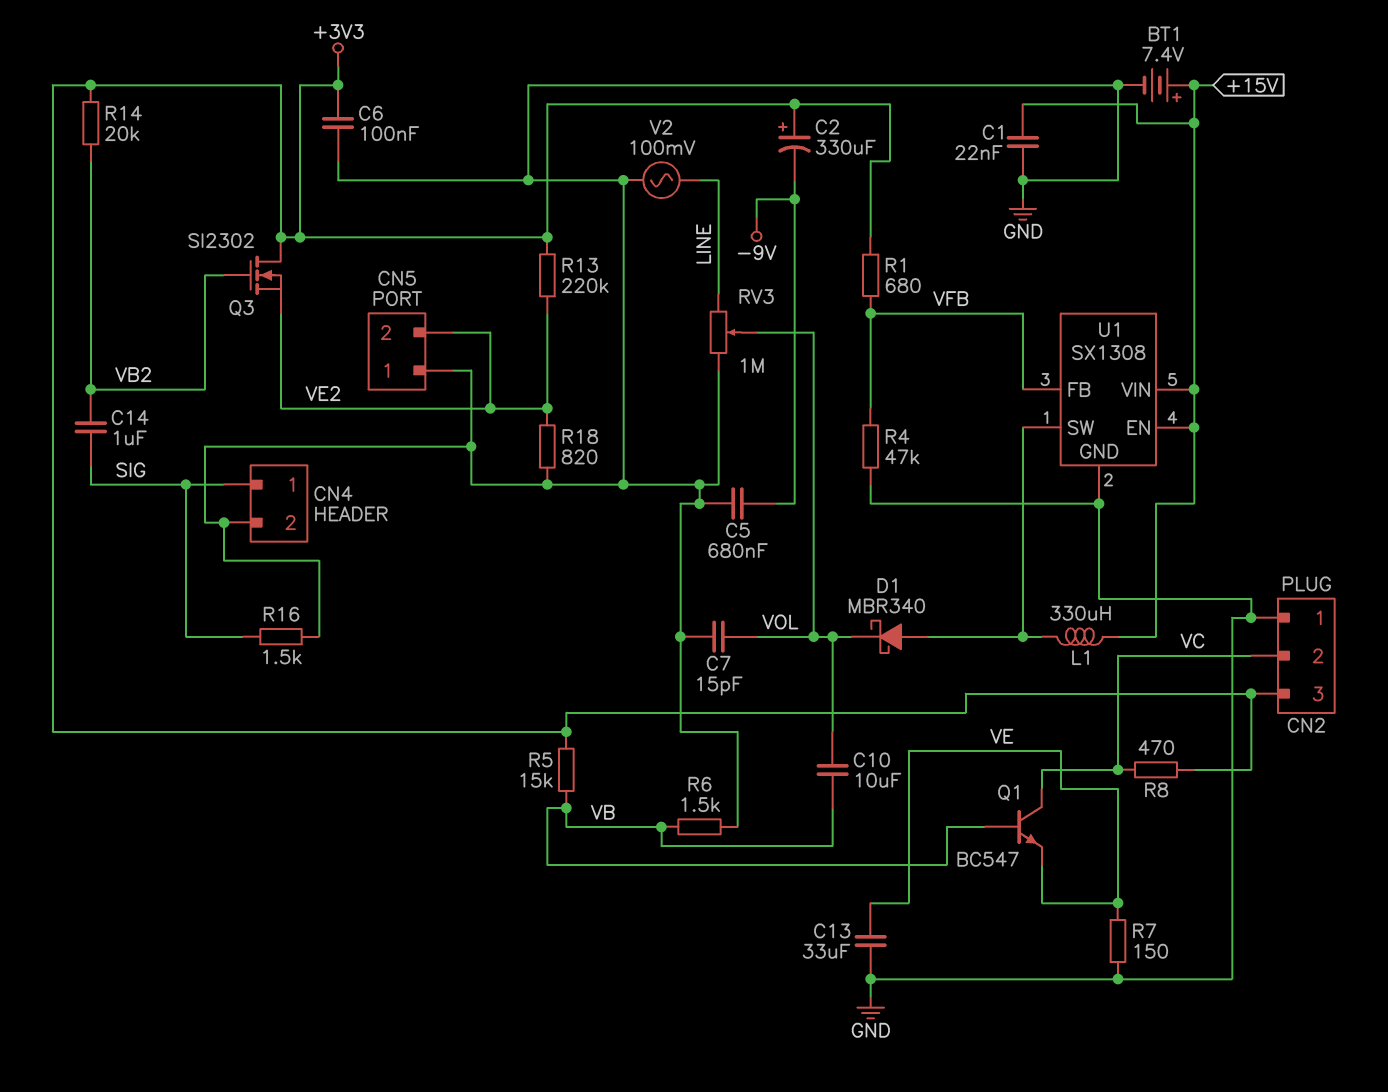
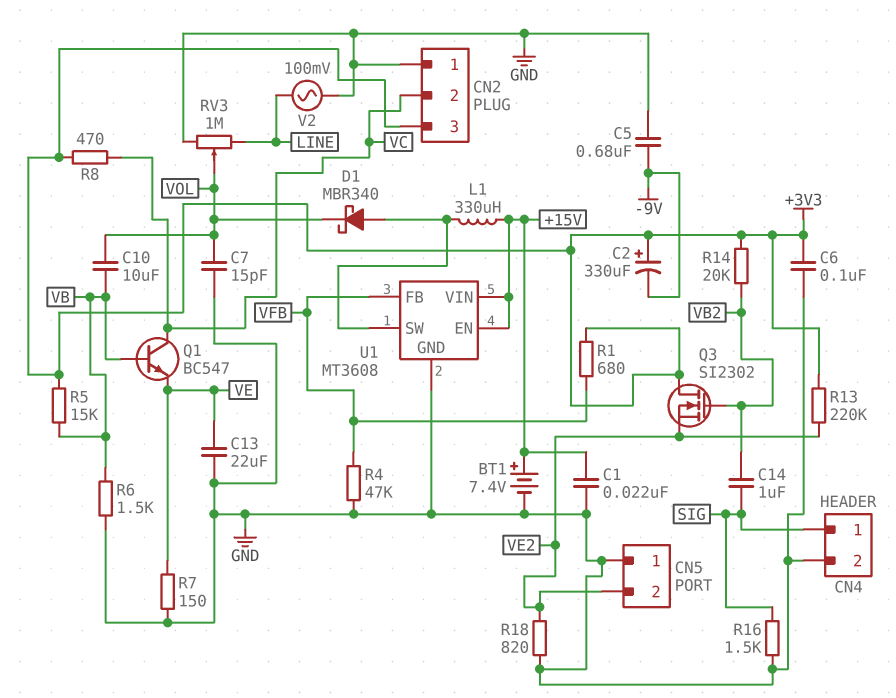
C13: 33uF (GND, VE) -> 22uF (GND, VE)
U1: SX1308 -> MT3608

